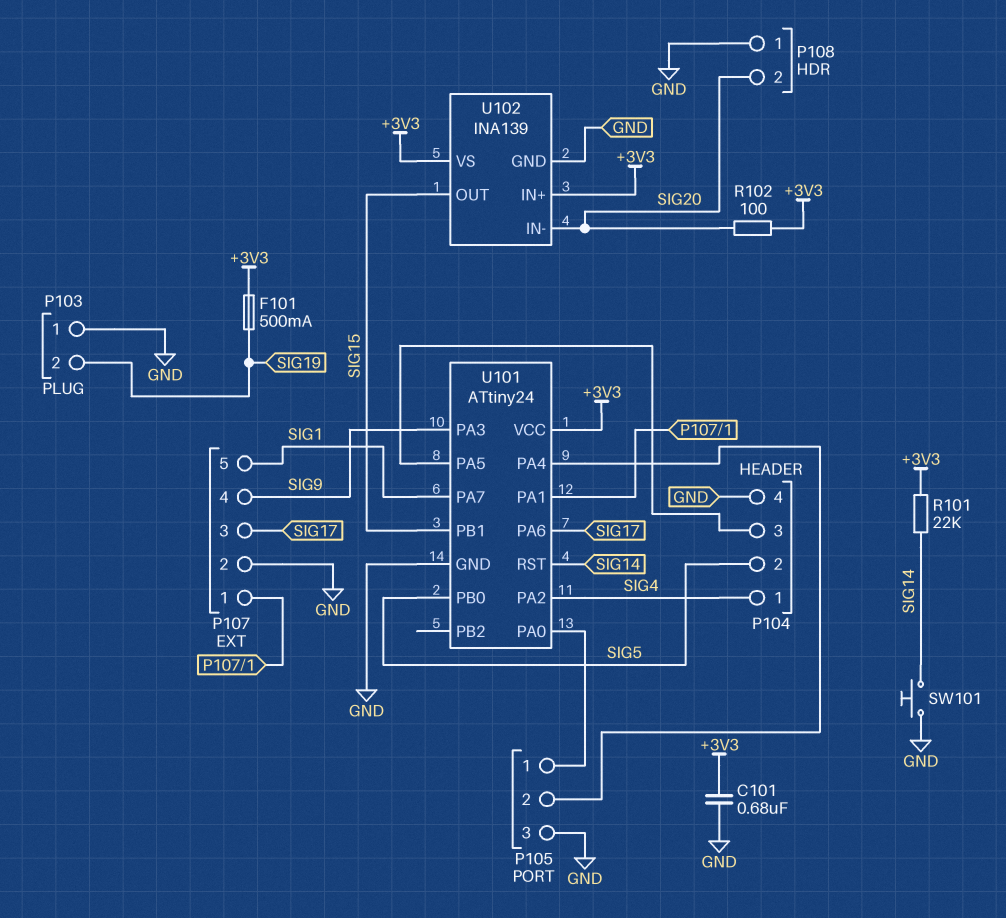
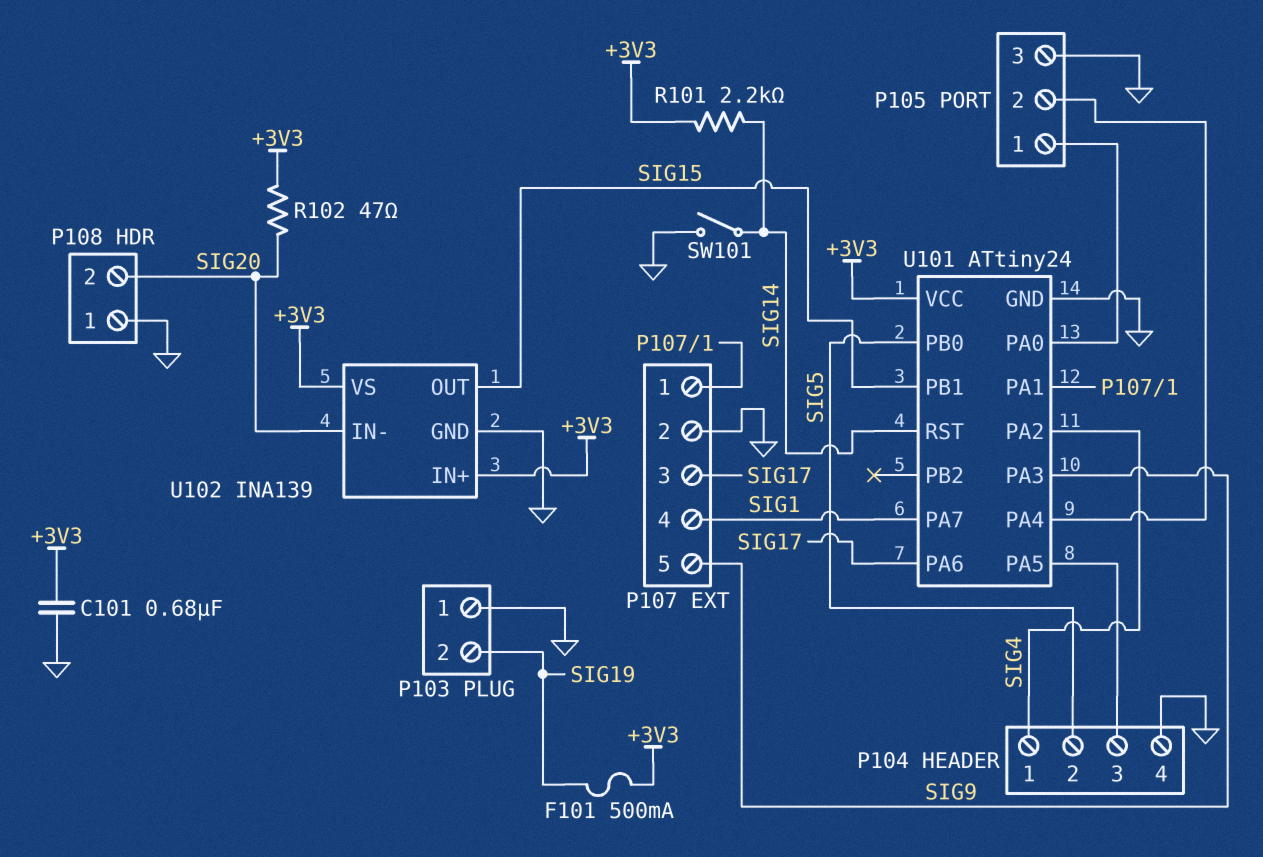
P107 pin 4: SIG9 -> SIG1
P107 pin 5: SIG1 -> SIG9
R101: 22k (+3V3, SIG14) -> 2.2k (+3V3, SIG14)
R102: 100 (+3V3, SIG20) -> 47 (+3V3, SIG20)
SW101: button (GND, SIG14) -> switch (GND, SIG14)

